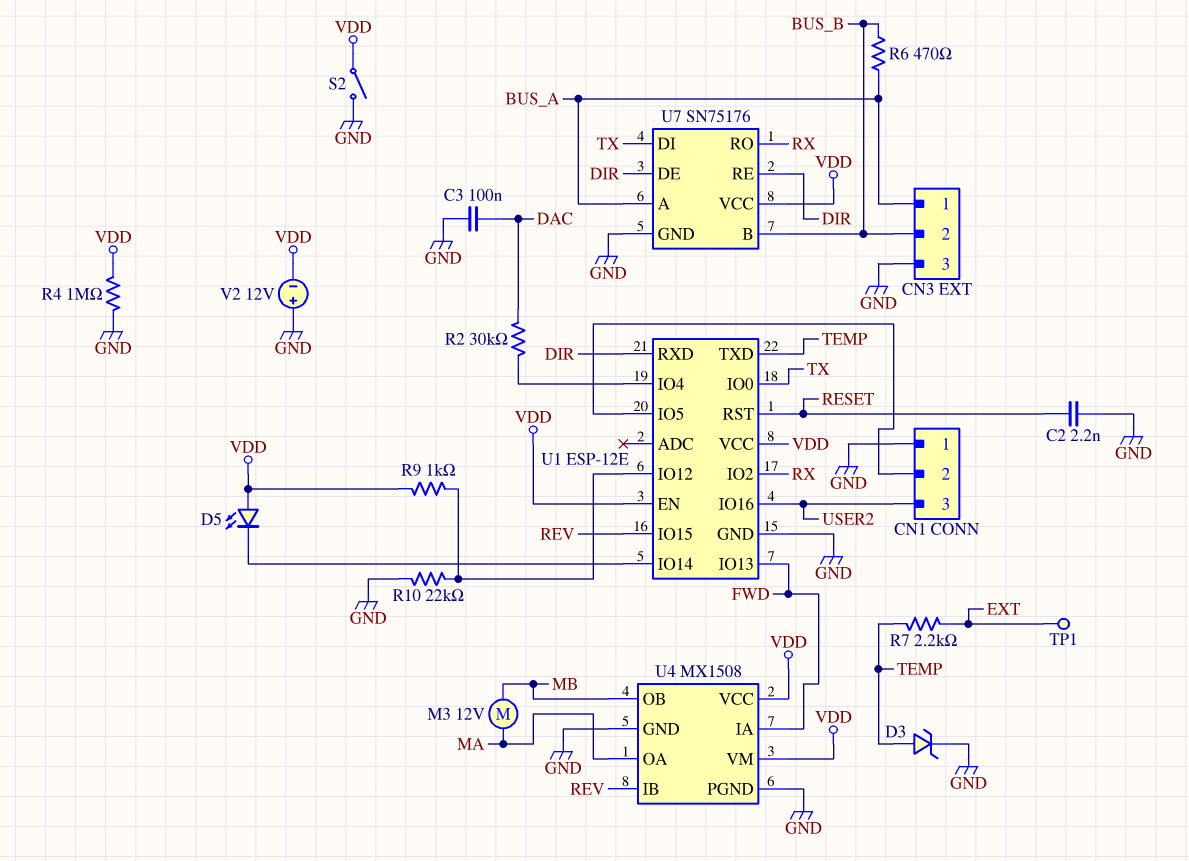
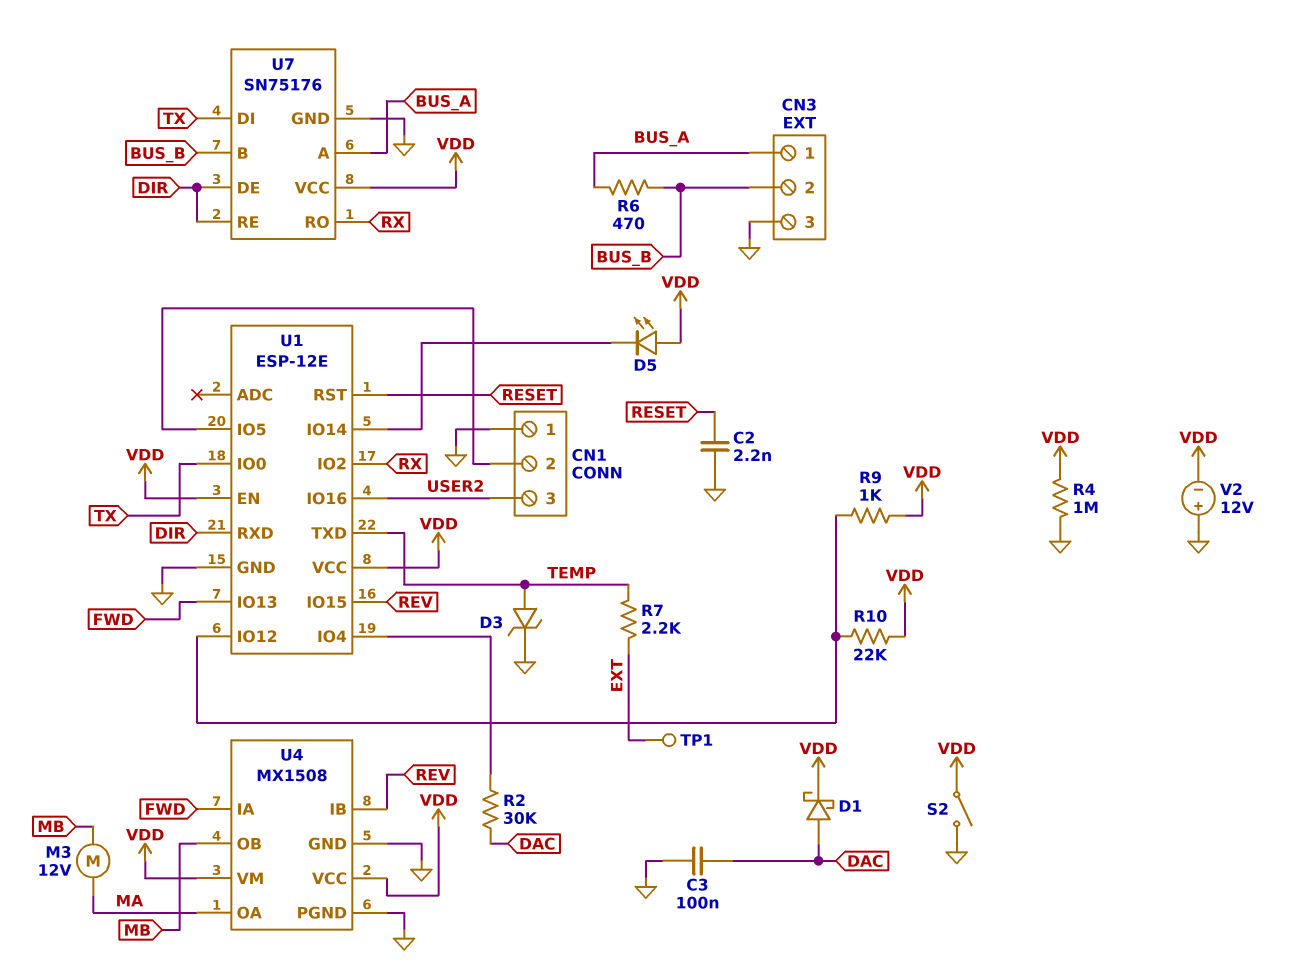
D1: none -> schottky (A DAC, K VDD)
R10: 22k (GND, U1/IO12) -> 22k (U1/IO12, VDD)

